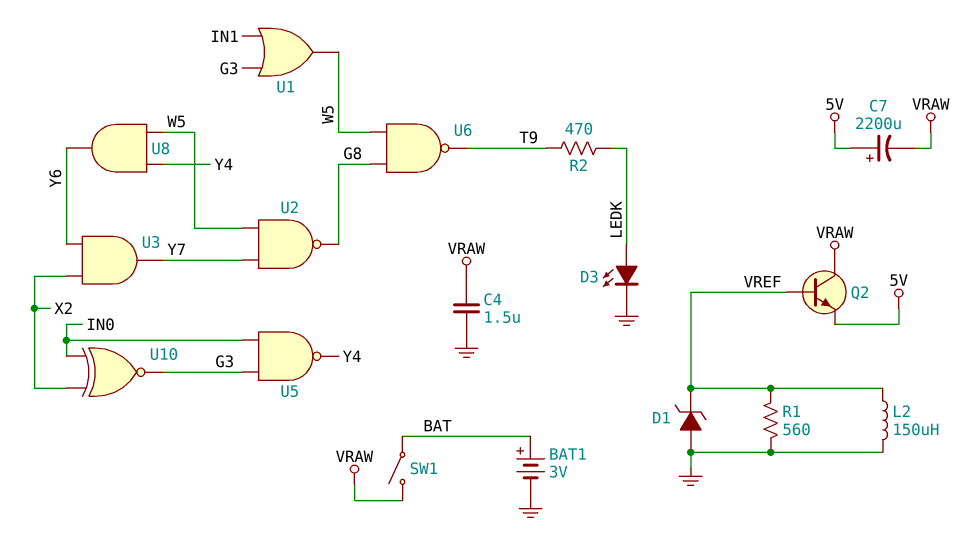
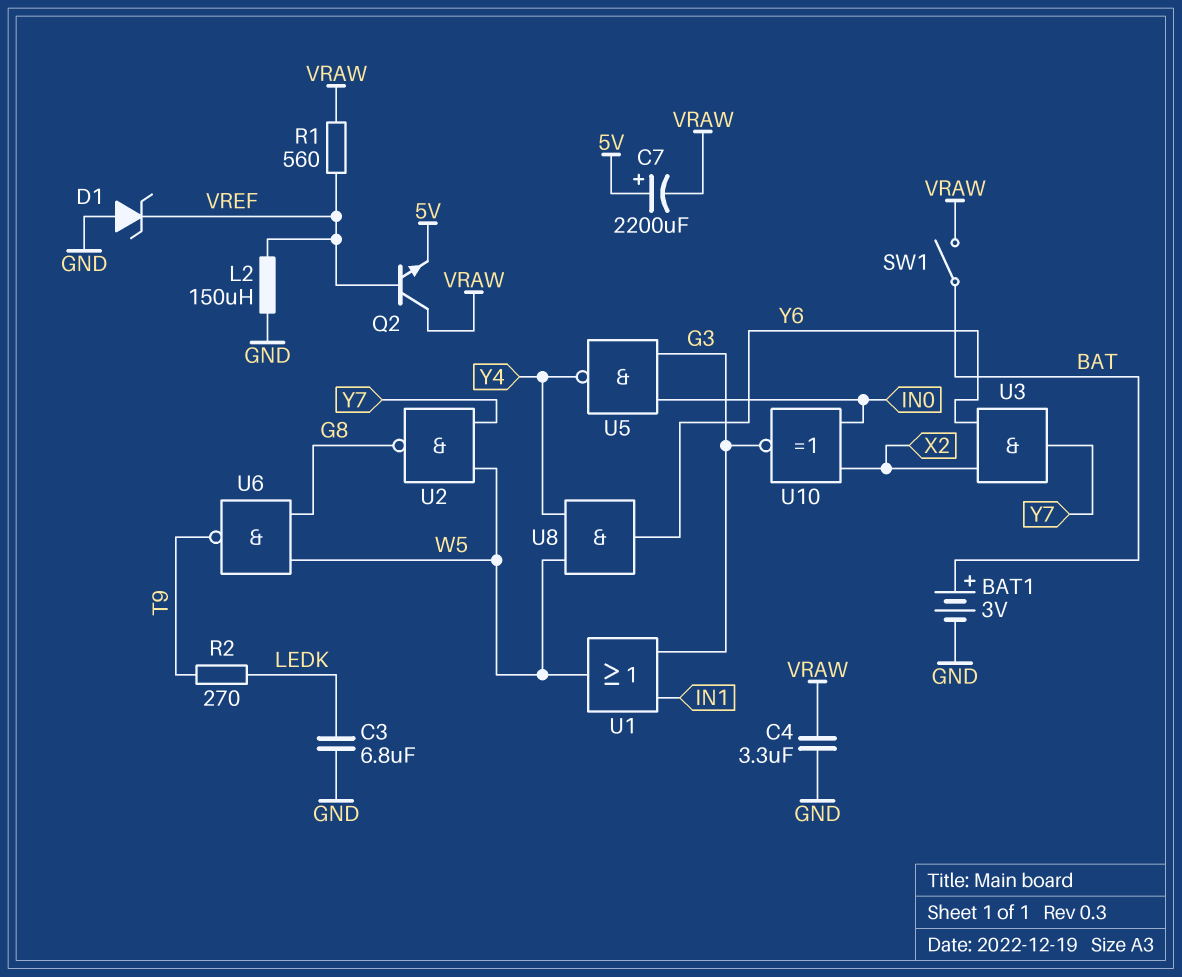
C3: none -> 6.8uF (GND, LEDK)
C4: 1.5uF (GND, VRAW) -> 3.3uF (GND, VRAW)
D3: LED (A LEDK, K GND) -> none
R1: 560 (GND, VREF) -> 560 (VRAW, VREF)
R2: 470 (LEDK, T9) -> 270 (LEDK, T9)

